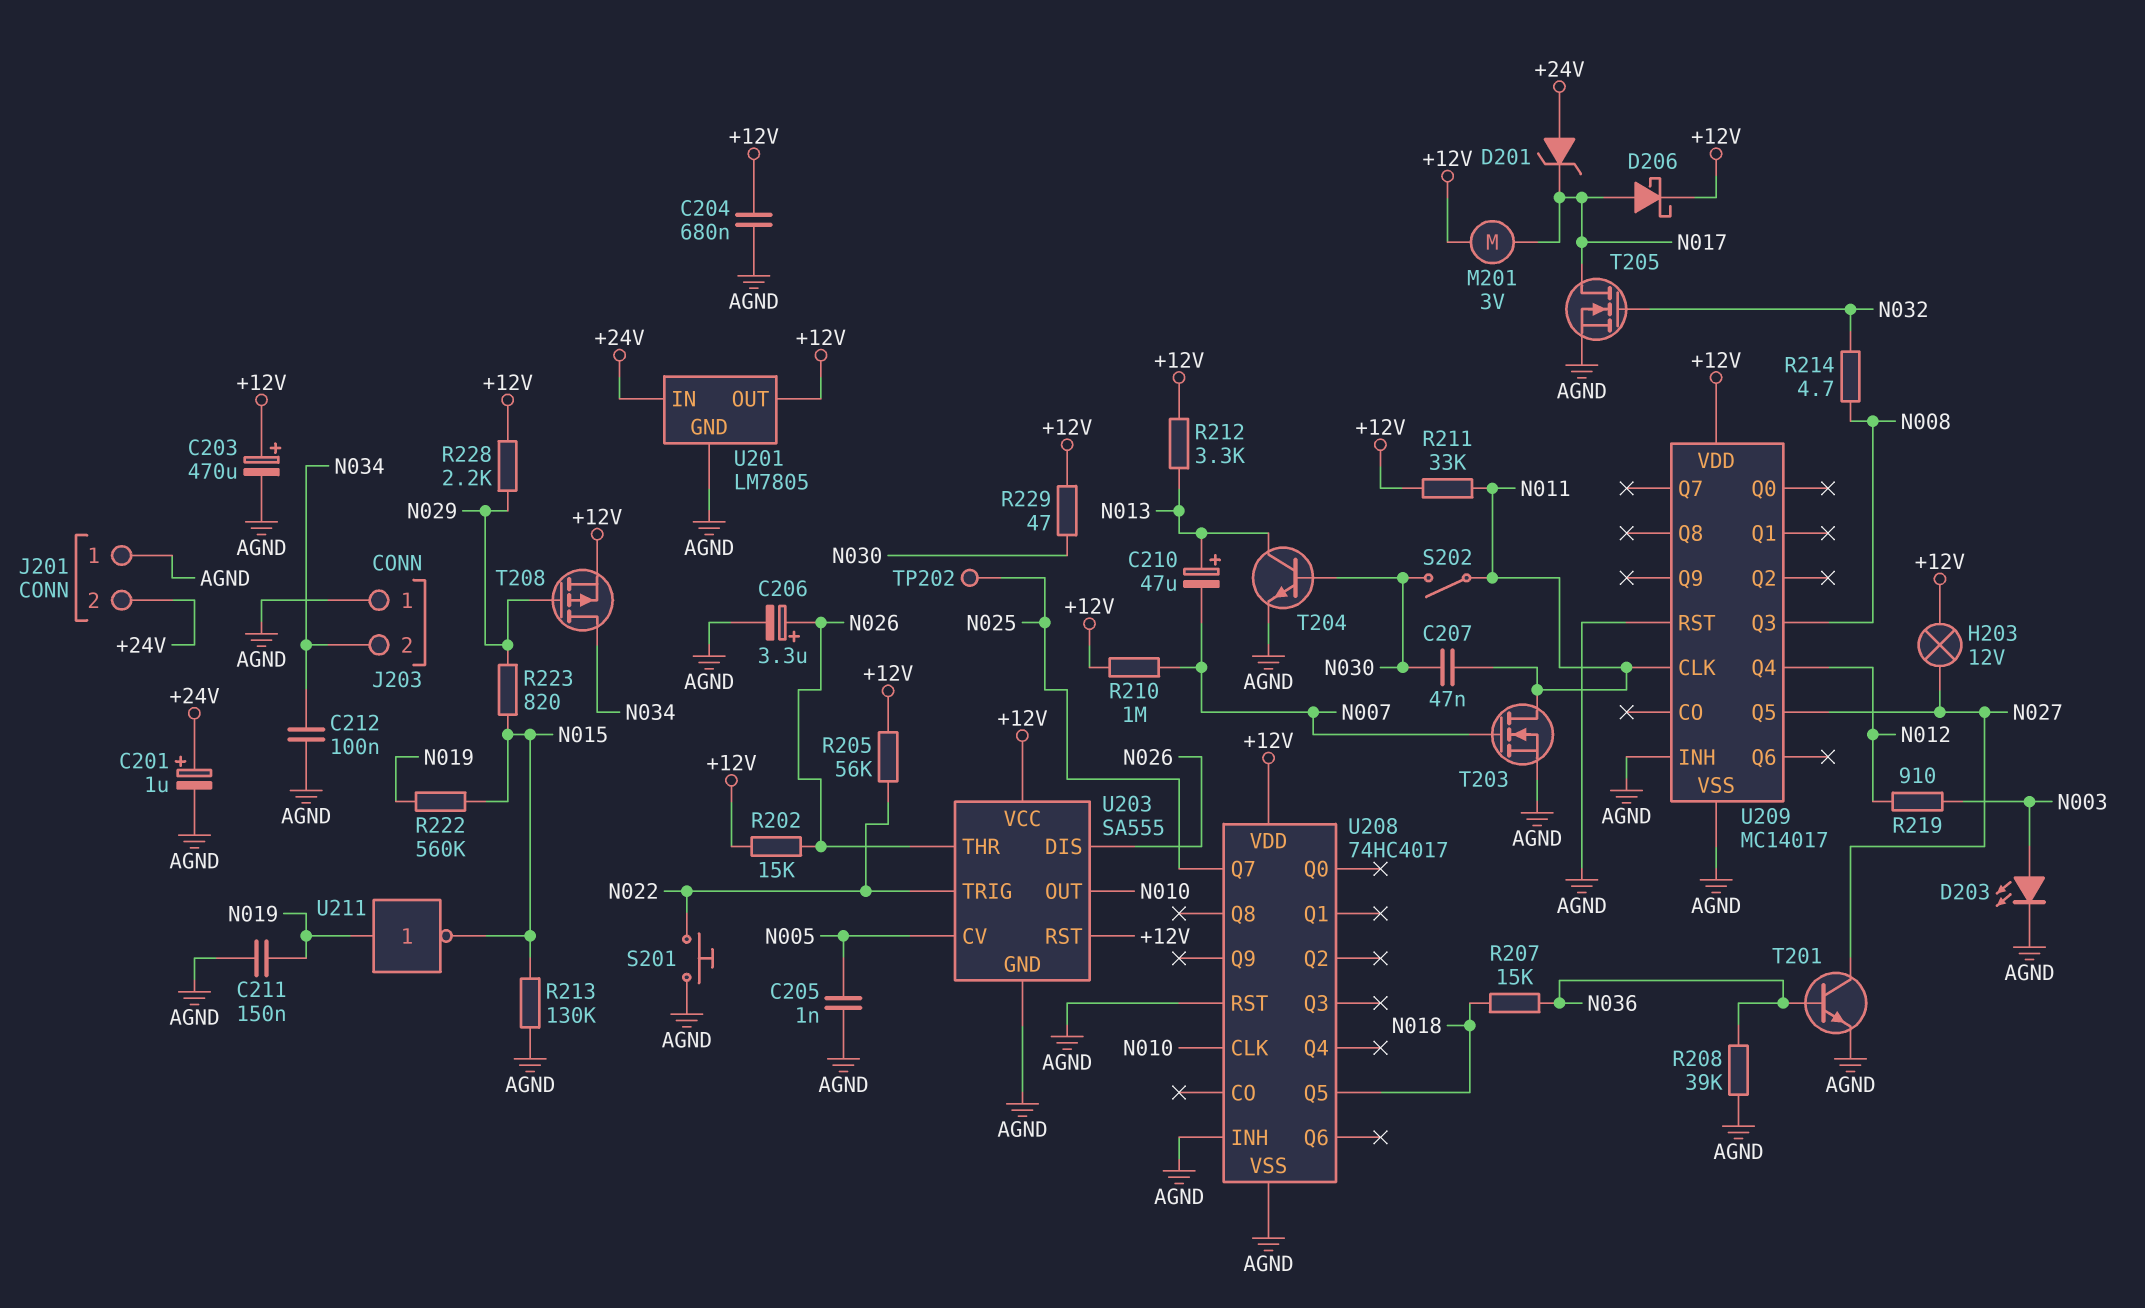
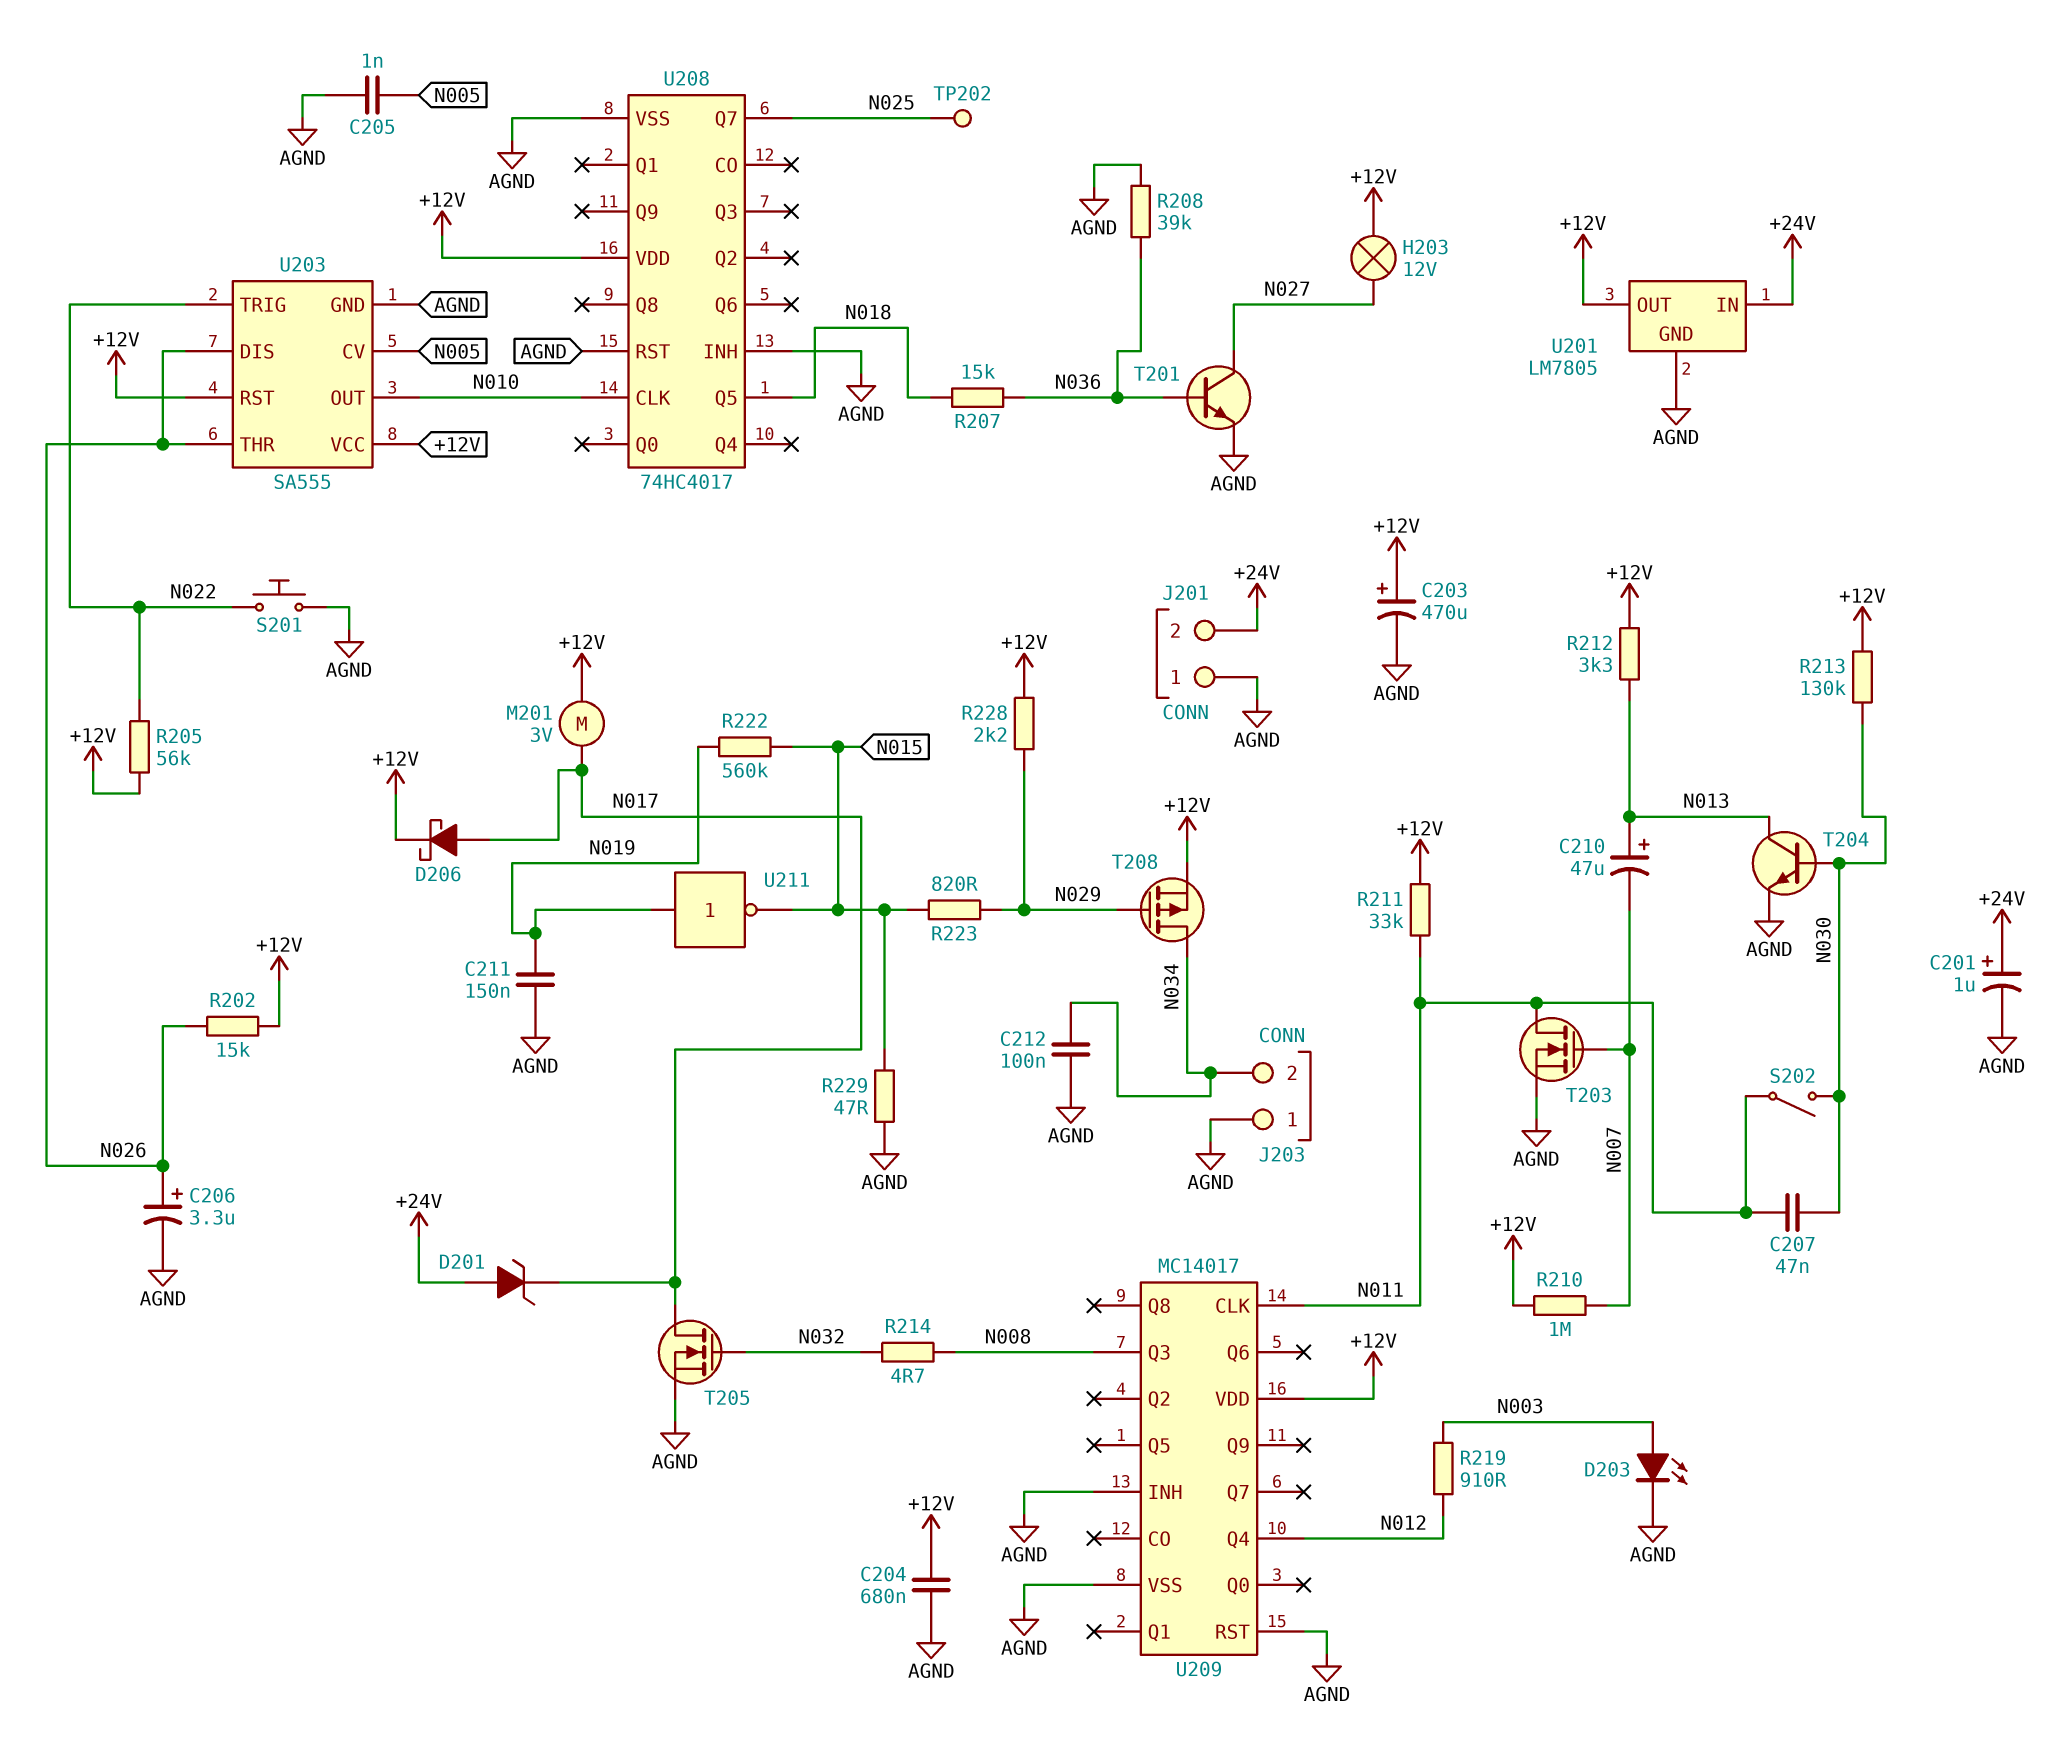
R213: 130k (AGND, N015) -> 130k (+12V, N030)
R229: 47 (+12V, N030) -> 47 (AGND, N015)
U209 pin Q5: N027 -> none

